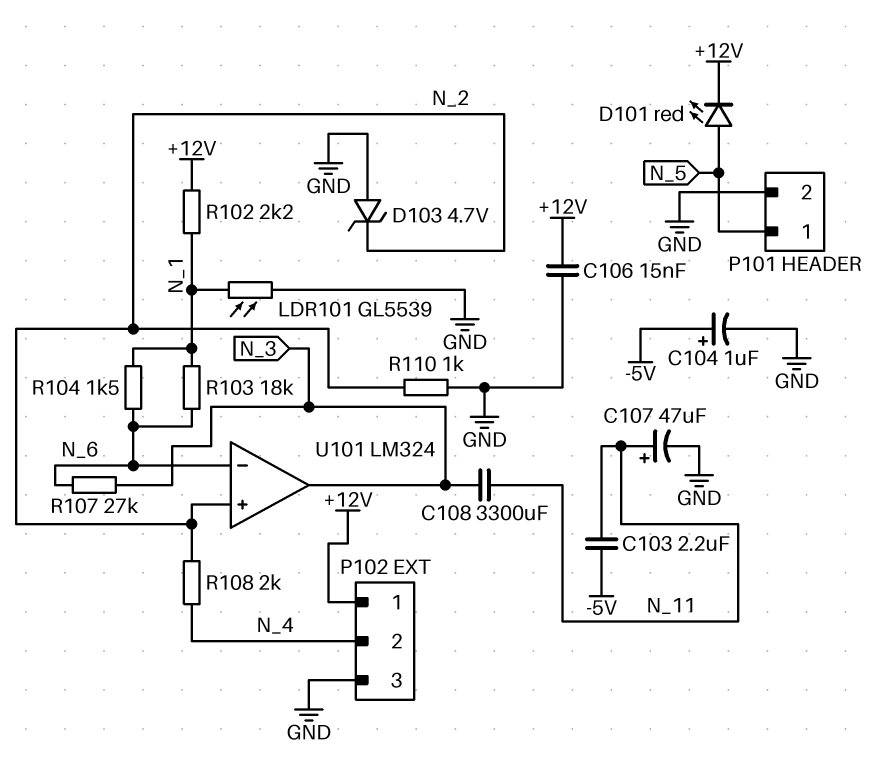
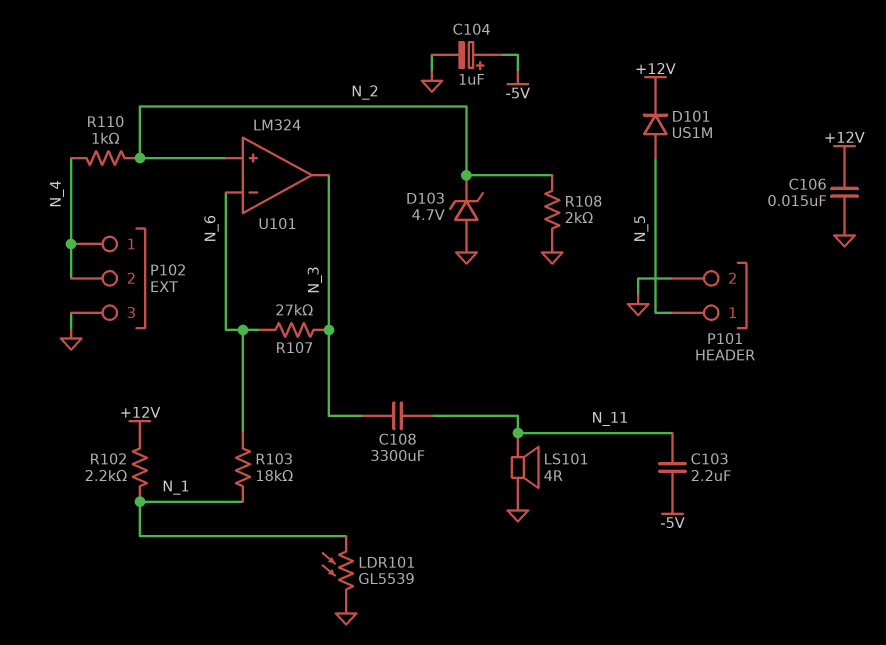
C107: 47uF (plus N_11, minus GND) -> none
D101: LED red (A N_5, K +12V) -> diode US1M (A N_5, K +12V)
LS101: none -> speaker 4R (GND, N_11)
P102 pin 1: +12V -> N_4
R104: 1.5k (N_1, N_6) -> none
R108: 2k (N_2, N_4) -> 2k (GND, N_2)
R110: 1k (GND, N_2) -> 1k (N_2, N_4)

